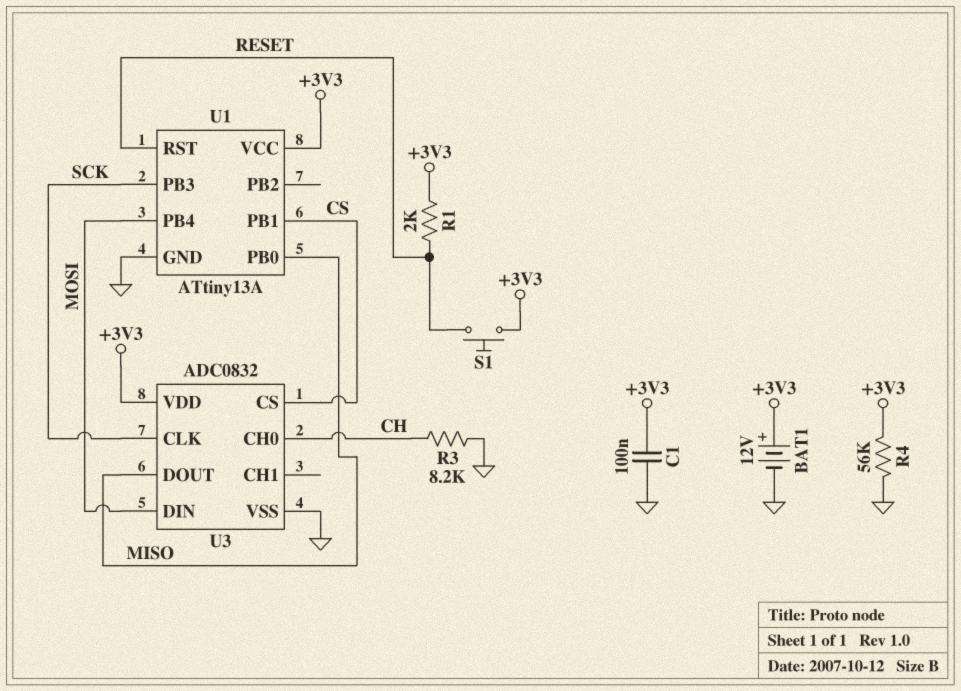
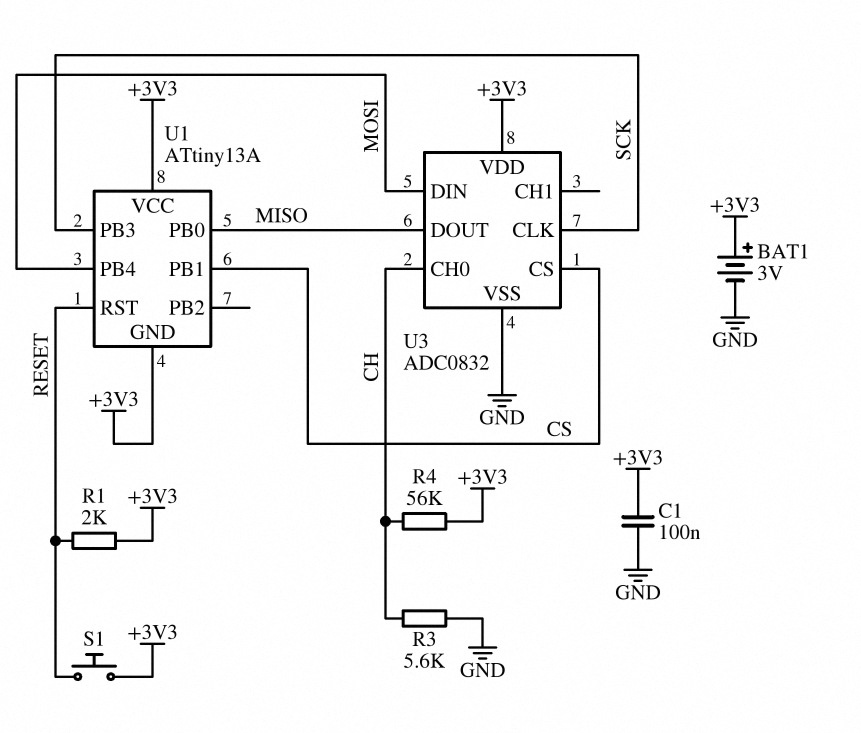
BAT1: 12V (plus +3V3, minus GND) -> 3V (plus +3V3, minus GND)
R3: 8.2k (CH, GND) -> 5.6k (CH, GND)
R4: 56k (+3V3, GND) -> 56k (+3V3, CH)
U1 pin GND: GND -> +3V3

